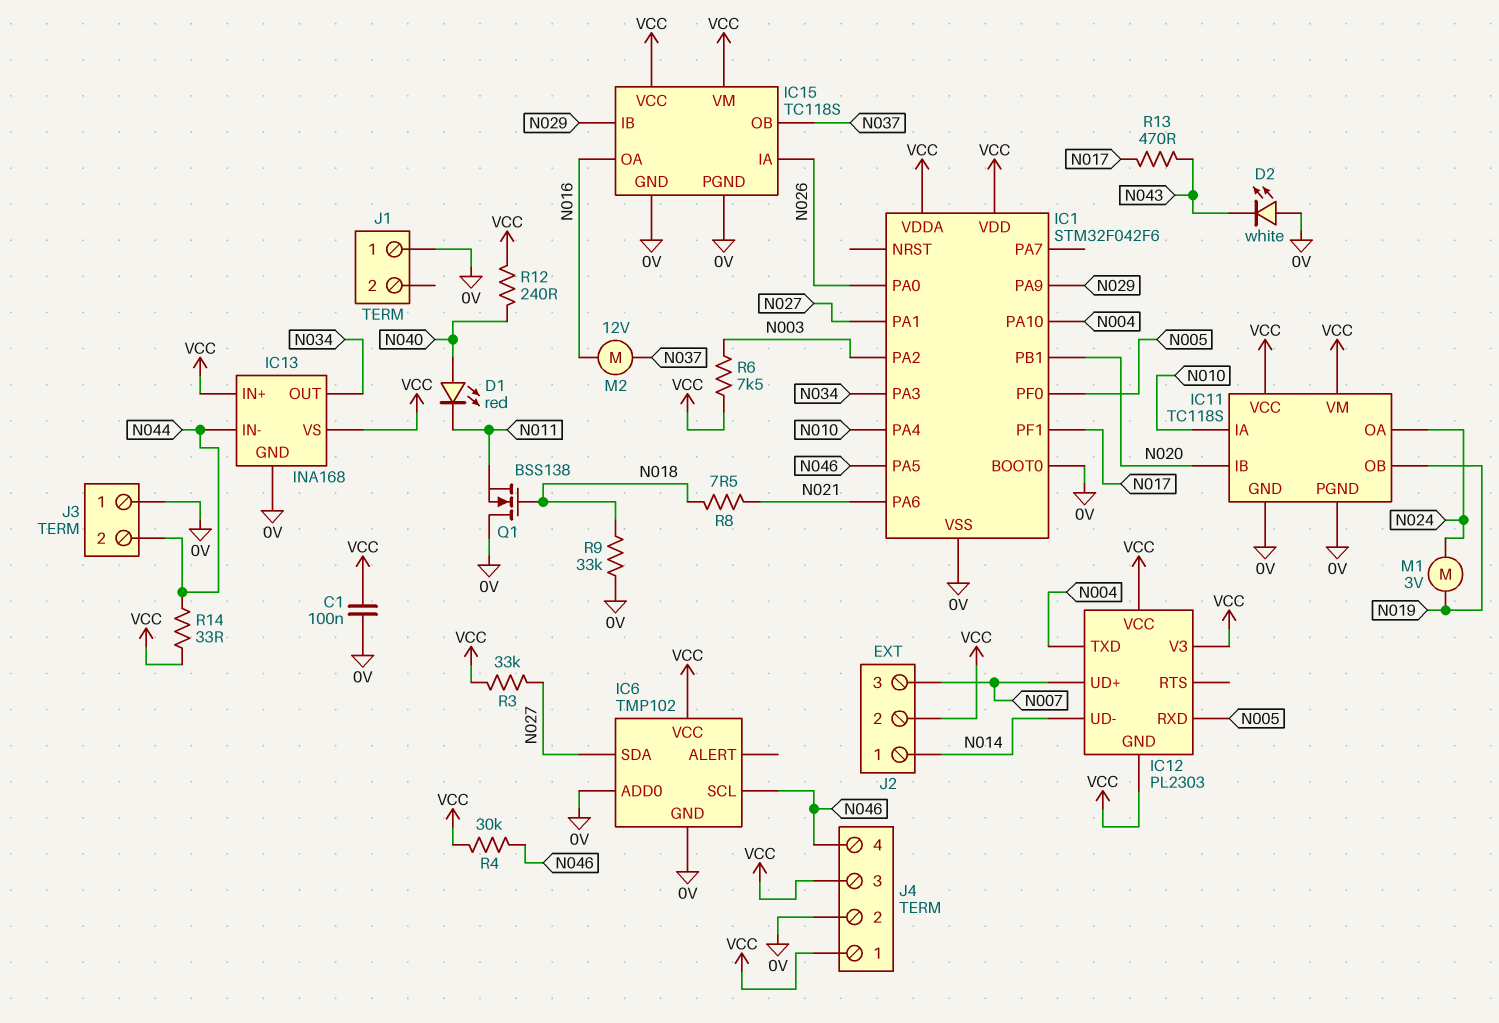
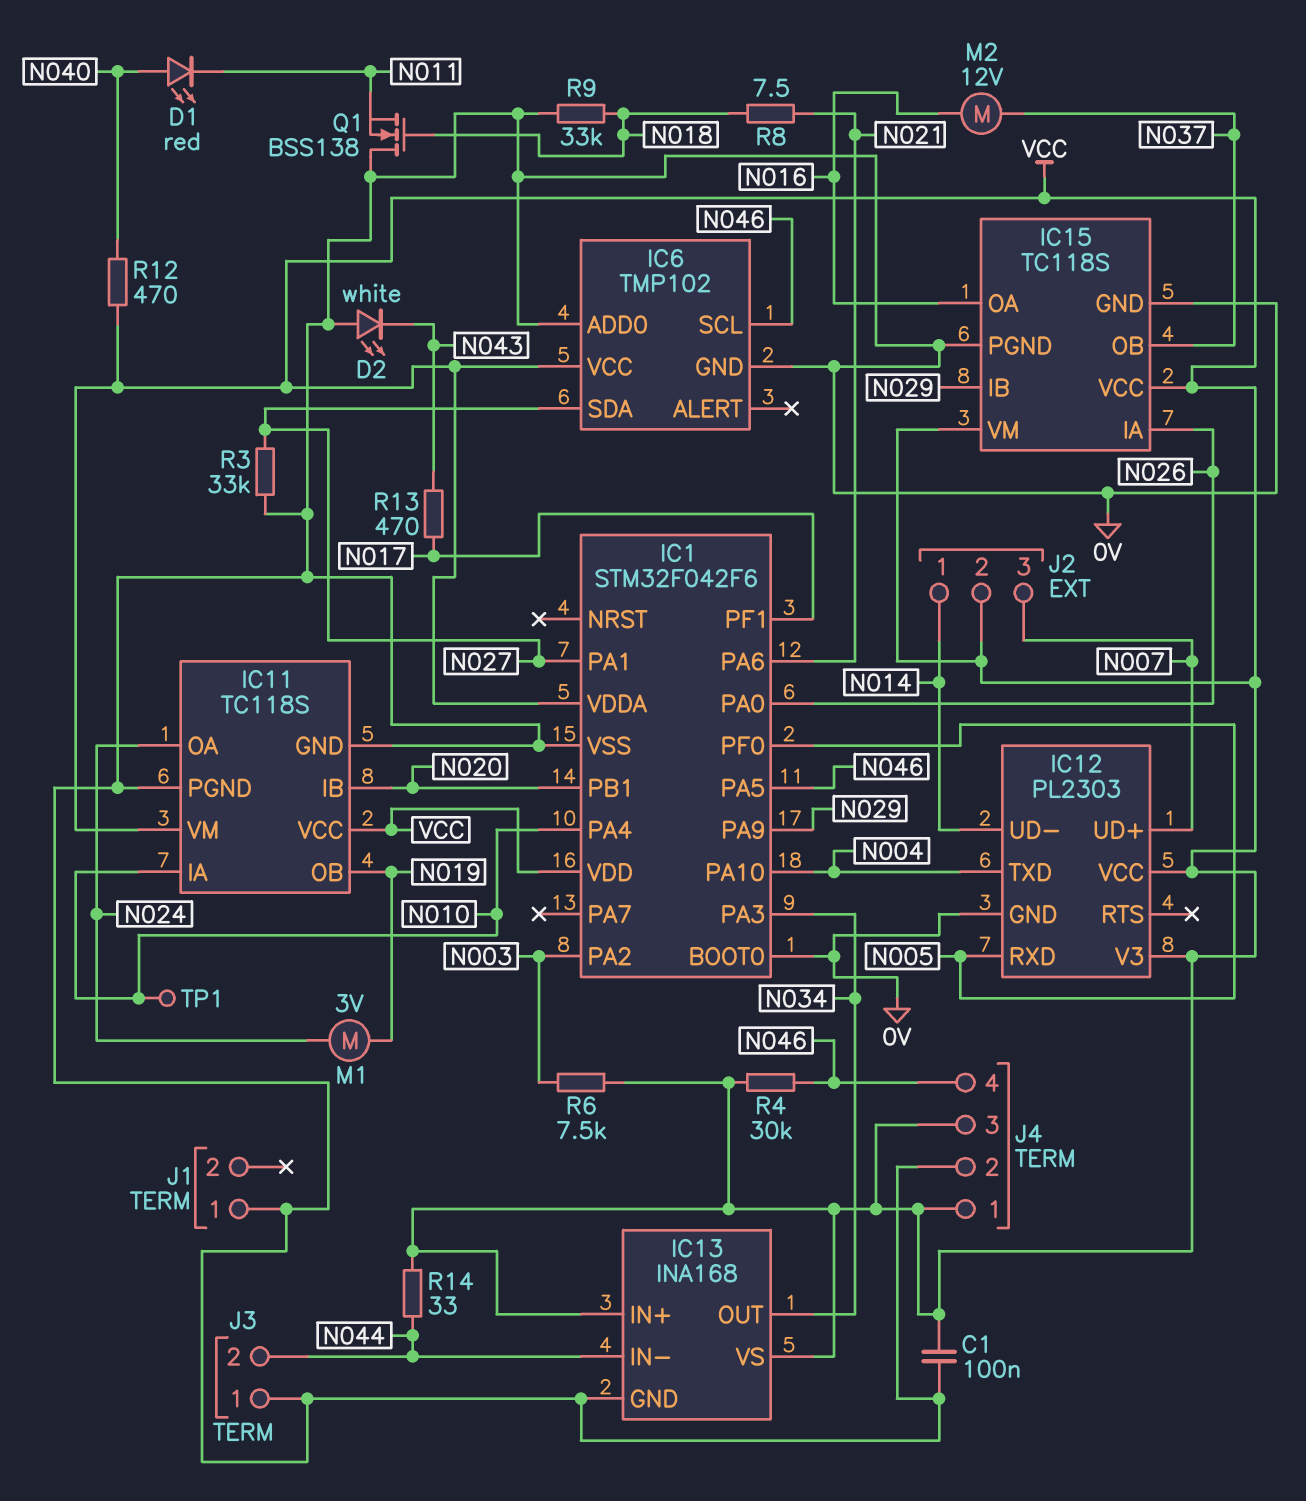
IC12 pin GND: VCC -> 0V
R3: 33k (N027, VCC) -> 33k (0V, N027)
R12: 240 (N040, VCC) -> 470 (N040, VCC)
TP1: none -> test point (N010)

